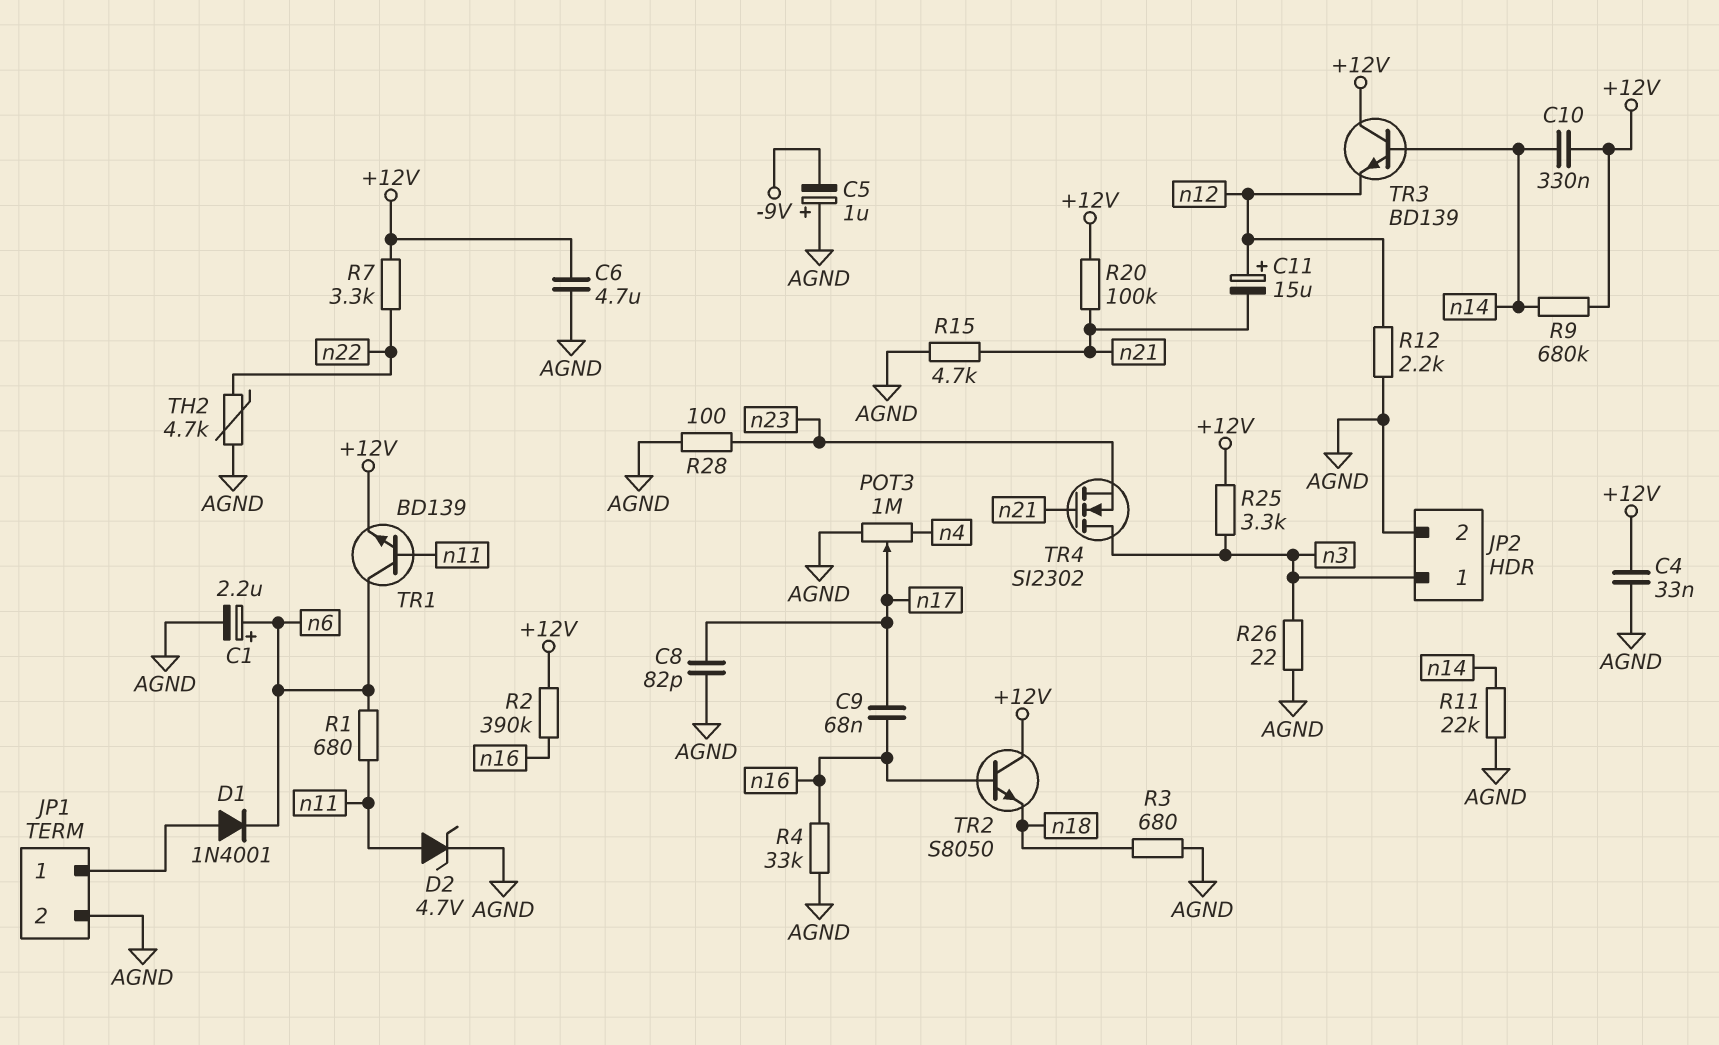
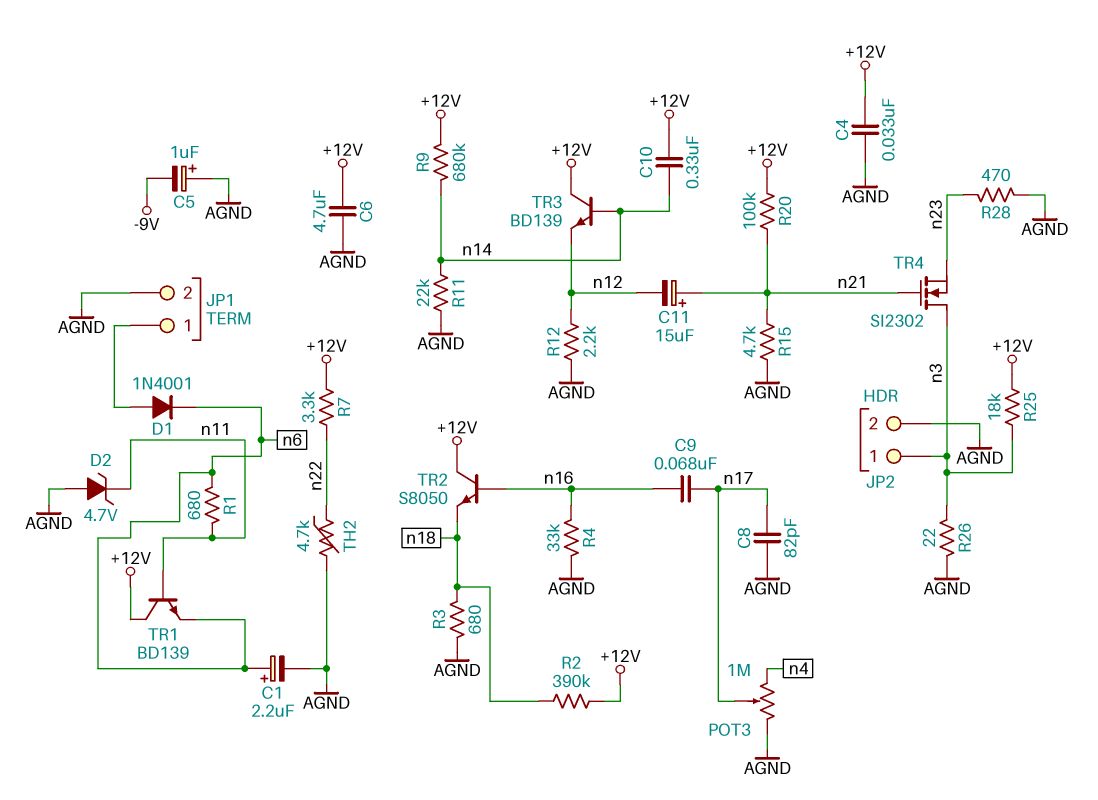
C11: 15uF (plus n12, minus n21) -> 15uF (plus n21, minus n12)
D2: zener 4.7V (A n11, K AGND) -> zener 4.7V (A AGND, K n11)
R2: 390k (+12V, n16) -> 390k (+12V, n18)
R25: 3.3k (+12V, n3) -> 18k (+12V, n3)
R28: 100 (AGND, n23) -> 470 (AGND, n23)
TR1: NPN BD139 (B n11, C n6, E +12V) -> NPN BD139 (B n11, C +12V, E n6)

